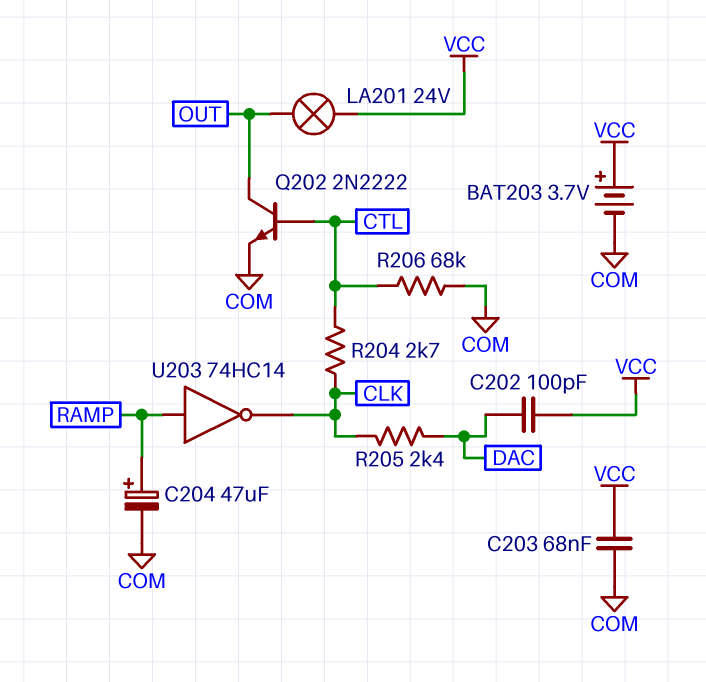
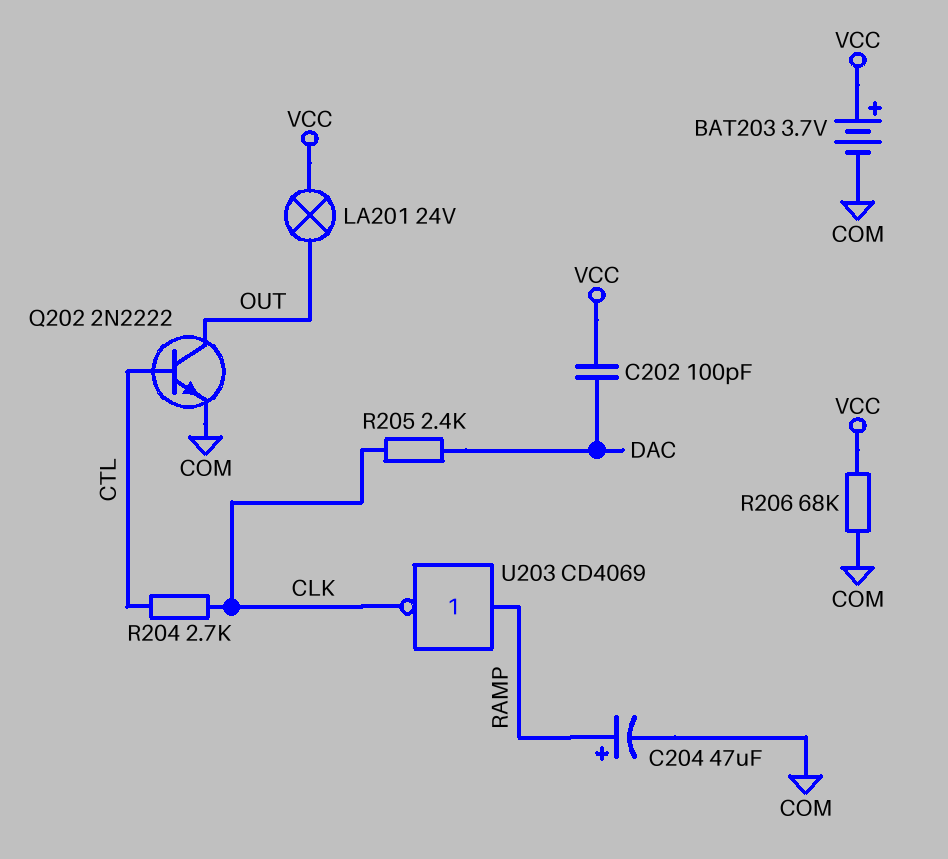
C203: 68nF (COM, VCC) -> none
R206: 68k (COM, CTL) -> 68k (COM, VCC)
U203: NOT 74HC14 (in RAMP, out CLK) -> NOT CD4069 (in RAMP, out CLK)

